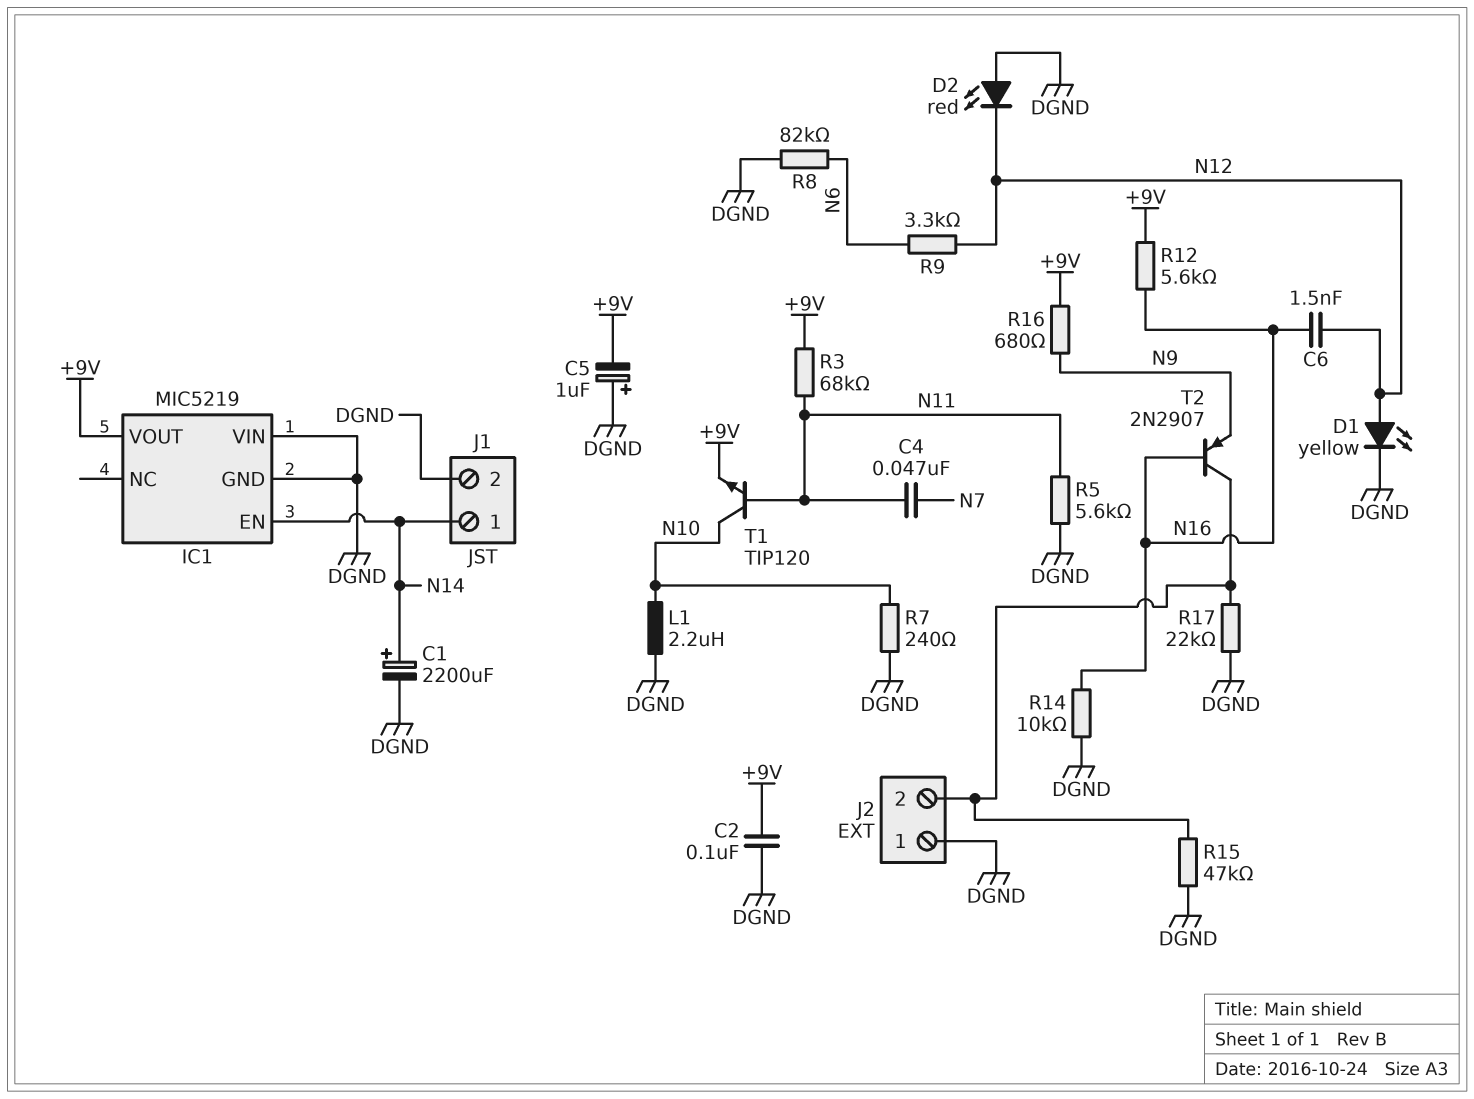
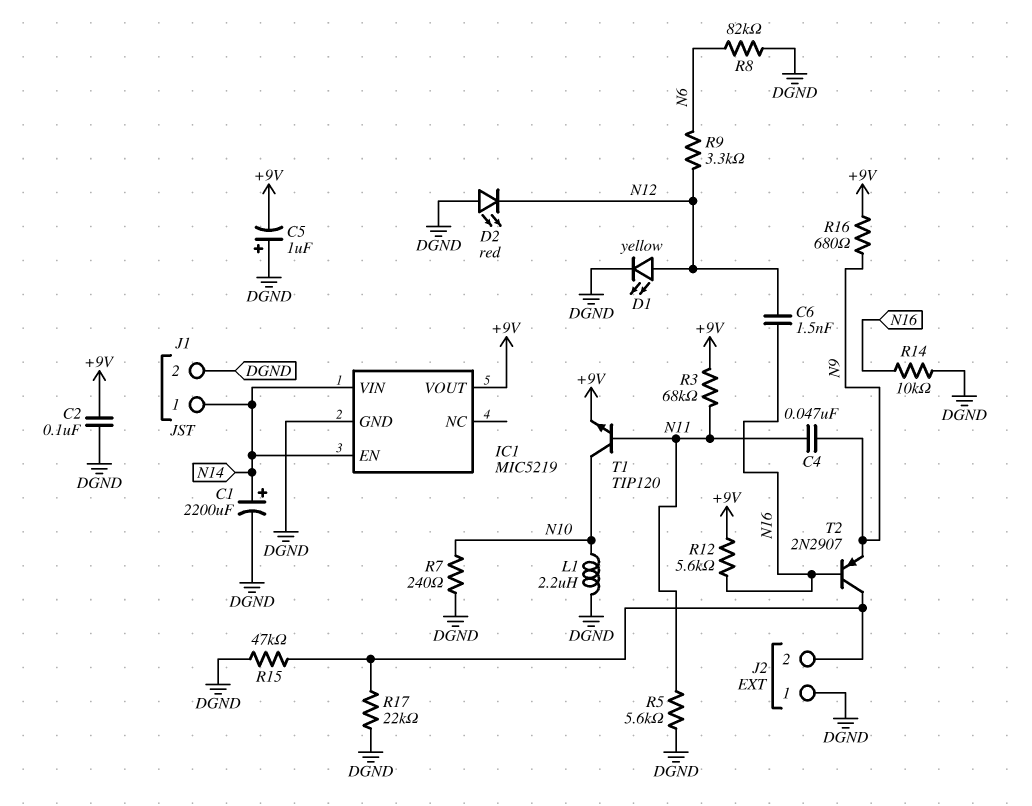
C4: 47nF (N7, N11) -> 47nF (N9, N11)
IC1 pin VIN: DGND -> N14

